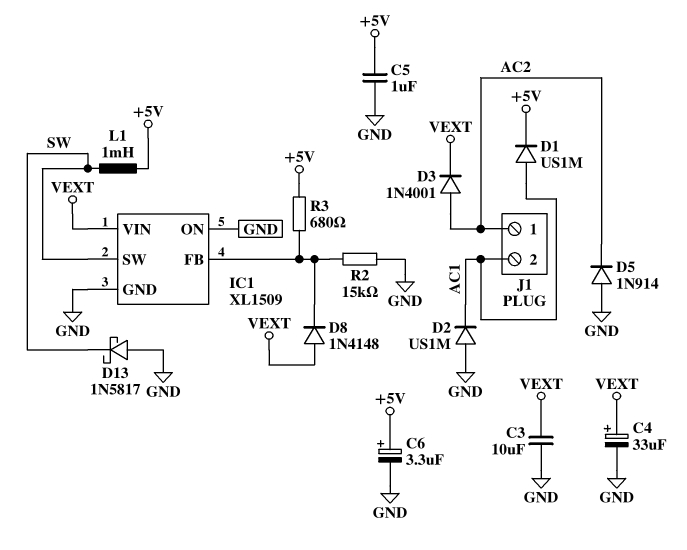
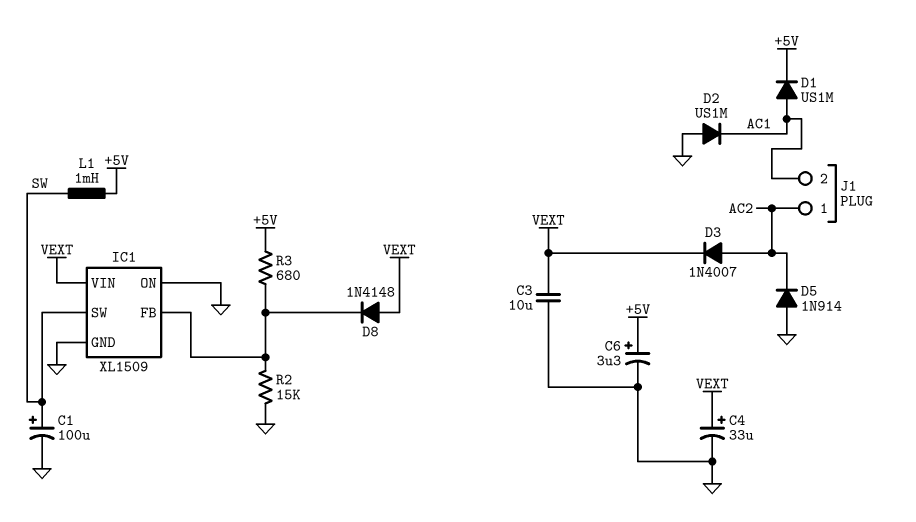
C1: none -> 100uF (plus SW, minus GND)
C5: 1uF (+5V, GND) -> none
D3: diode 1N4001 (A AC2, K VEXT) -> diode 1N4007 (A AC2, K VEXT)
D13: schottky 1N5817 (A GND, K SW) -> none

